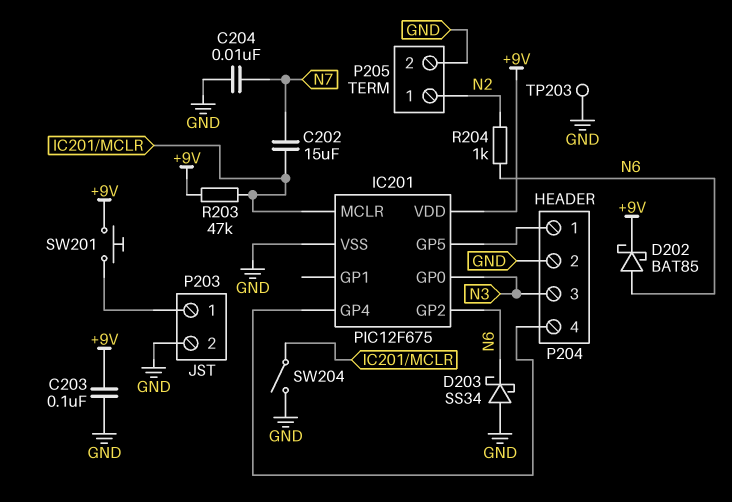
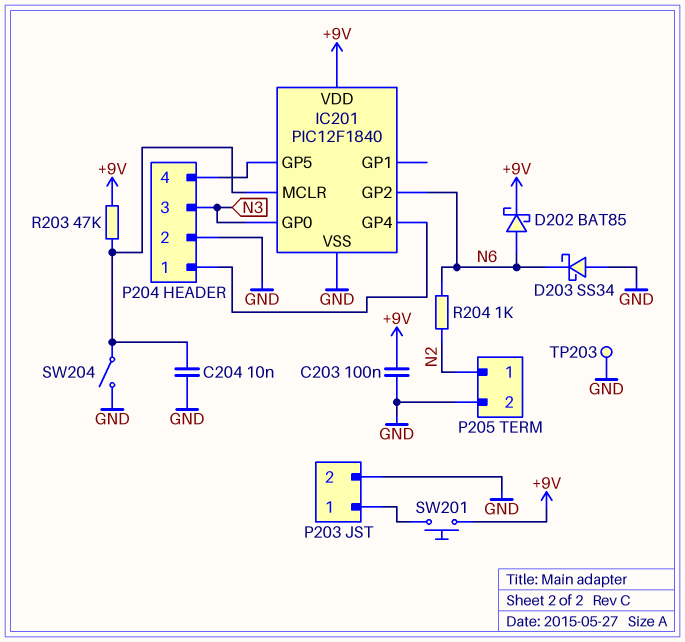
C202: 15uF (IC201/MCLR, N7) -> none
C204: 10nF (GND, N7) -> 10nF (GND, IC201/MCLR)
IC201: PIC12F675 -> PIC12F1840
P204 pin 1: IC201/GP5 -> IC201/GP4
P204 pin 4: IC201/GP4 -> IC201/GP5

